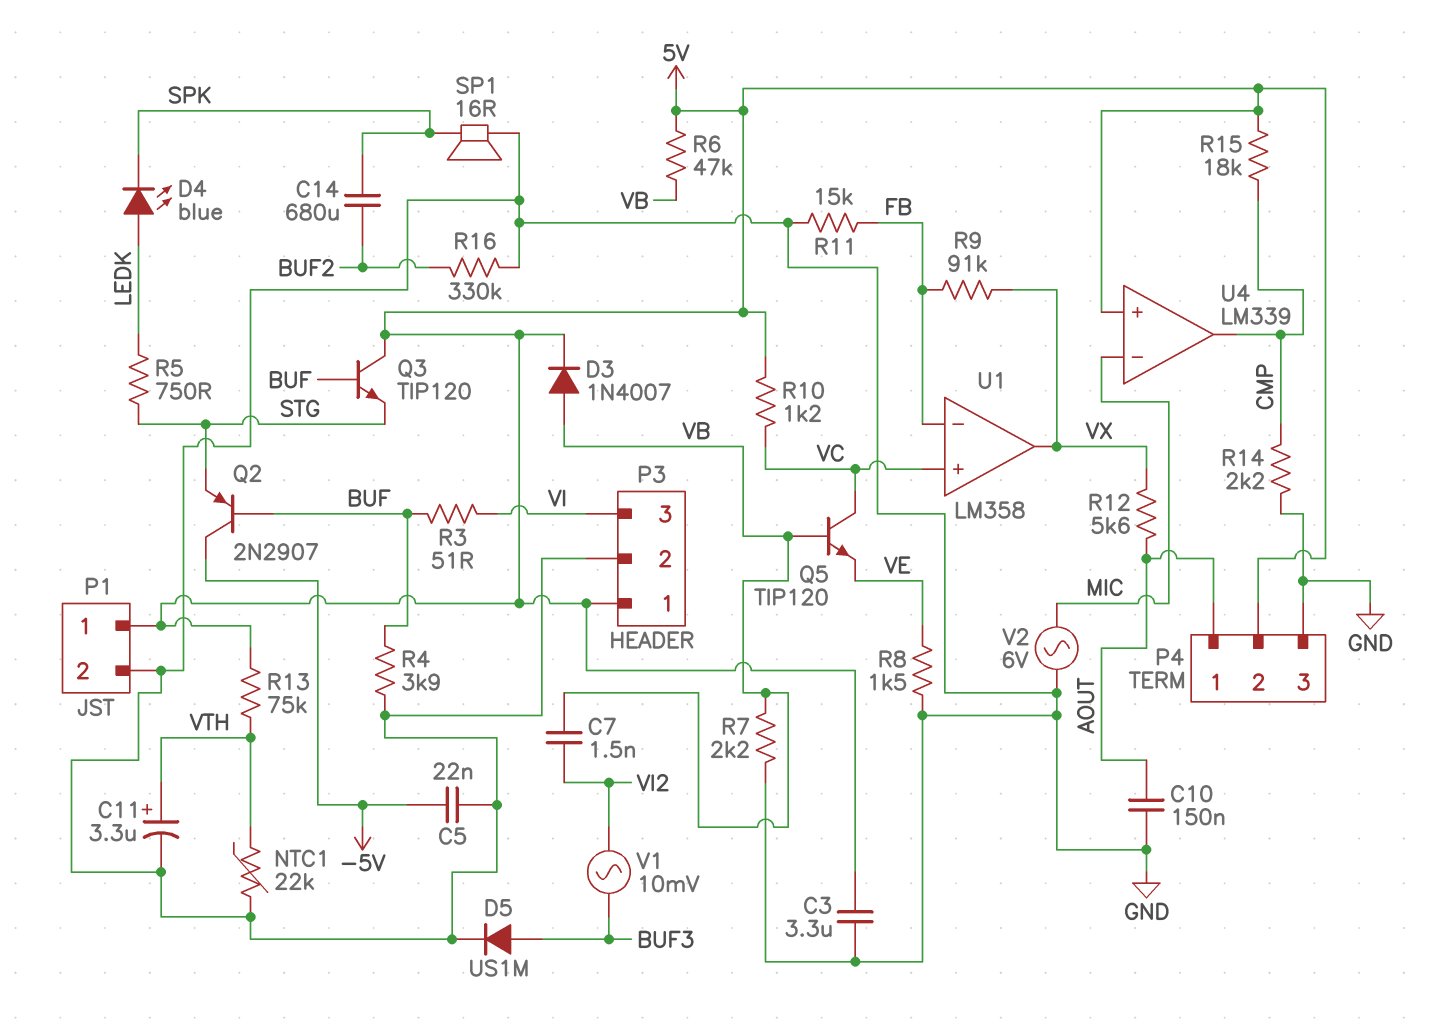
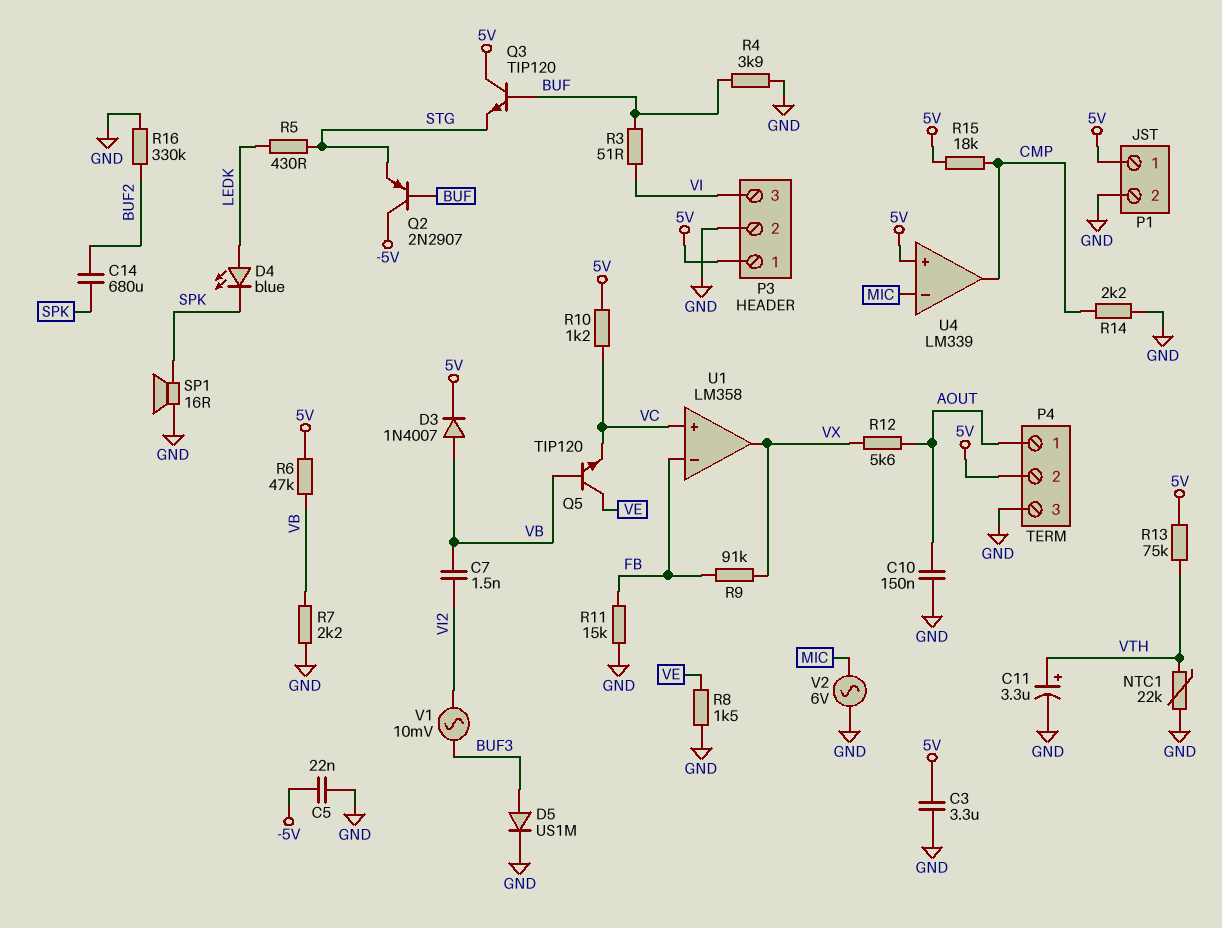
Q5: NPN TIP120 (B VB, C VC, E VE) -> NPN TIP120 (B VB, C VE, E VC)
R5: 750 (LEDK, STG) -> 430 (LEDK, STG)

